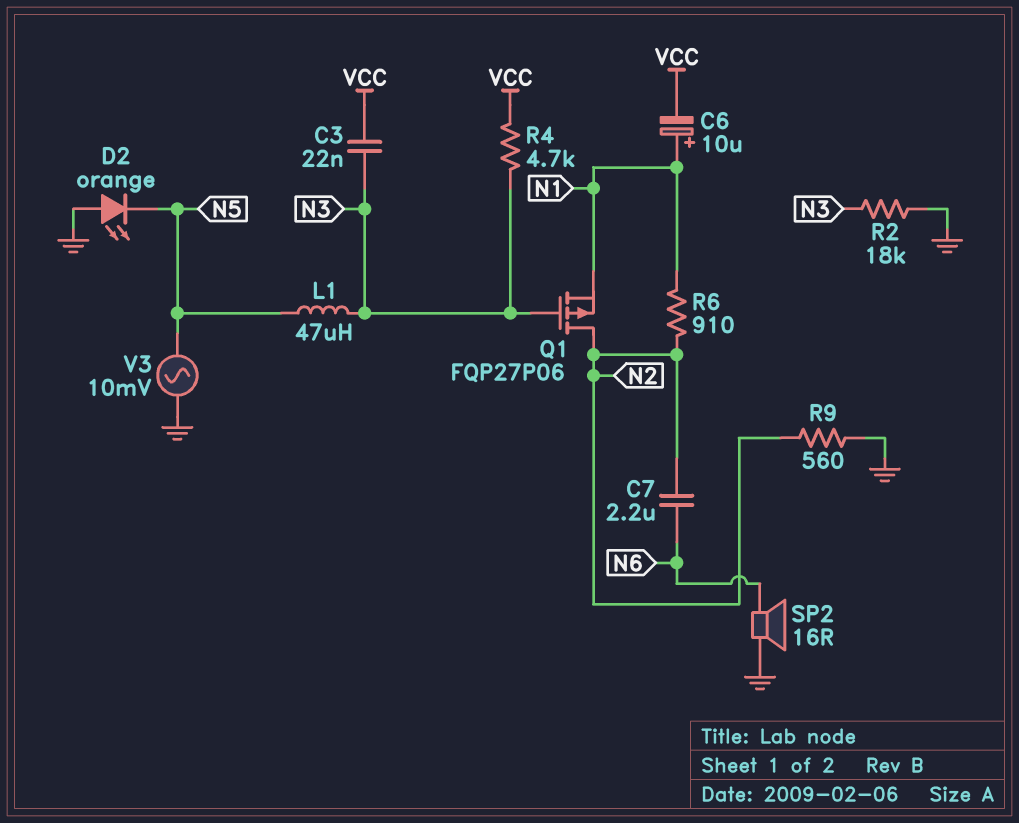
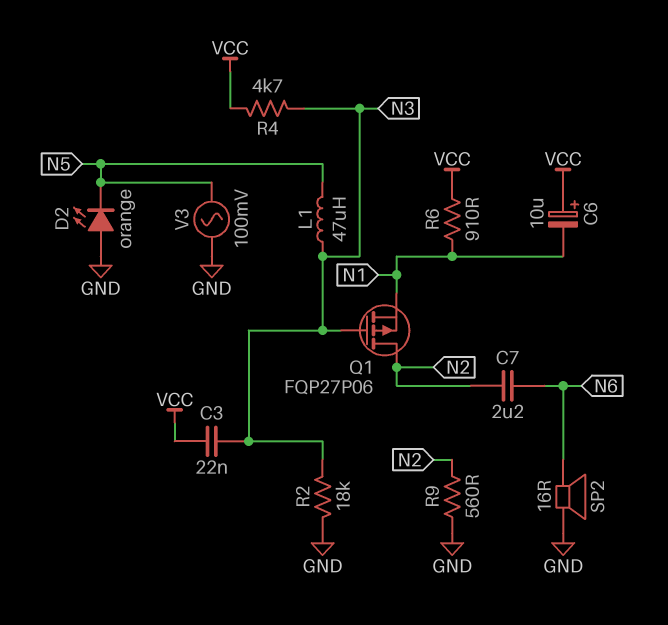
C6: 10uF (plus N1, minus VCC) -> 10uF (plus VCC, minus N1)
R6: 910 (N1, N2) -> 910 (N1, VCC)
V3: AC 10mV (GND, N5) -> AC 100mV (GND, N5)

